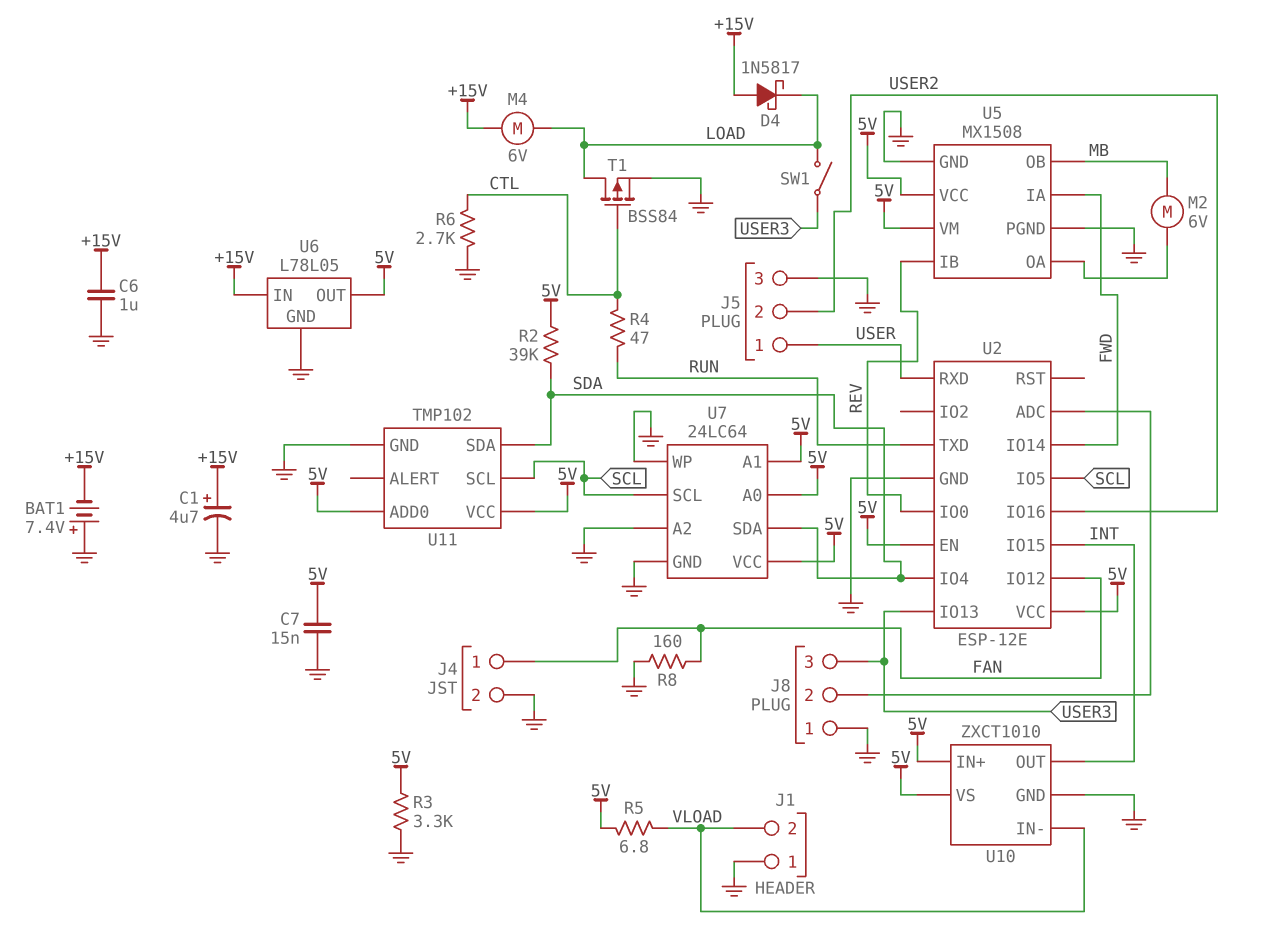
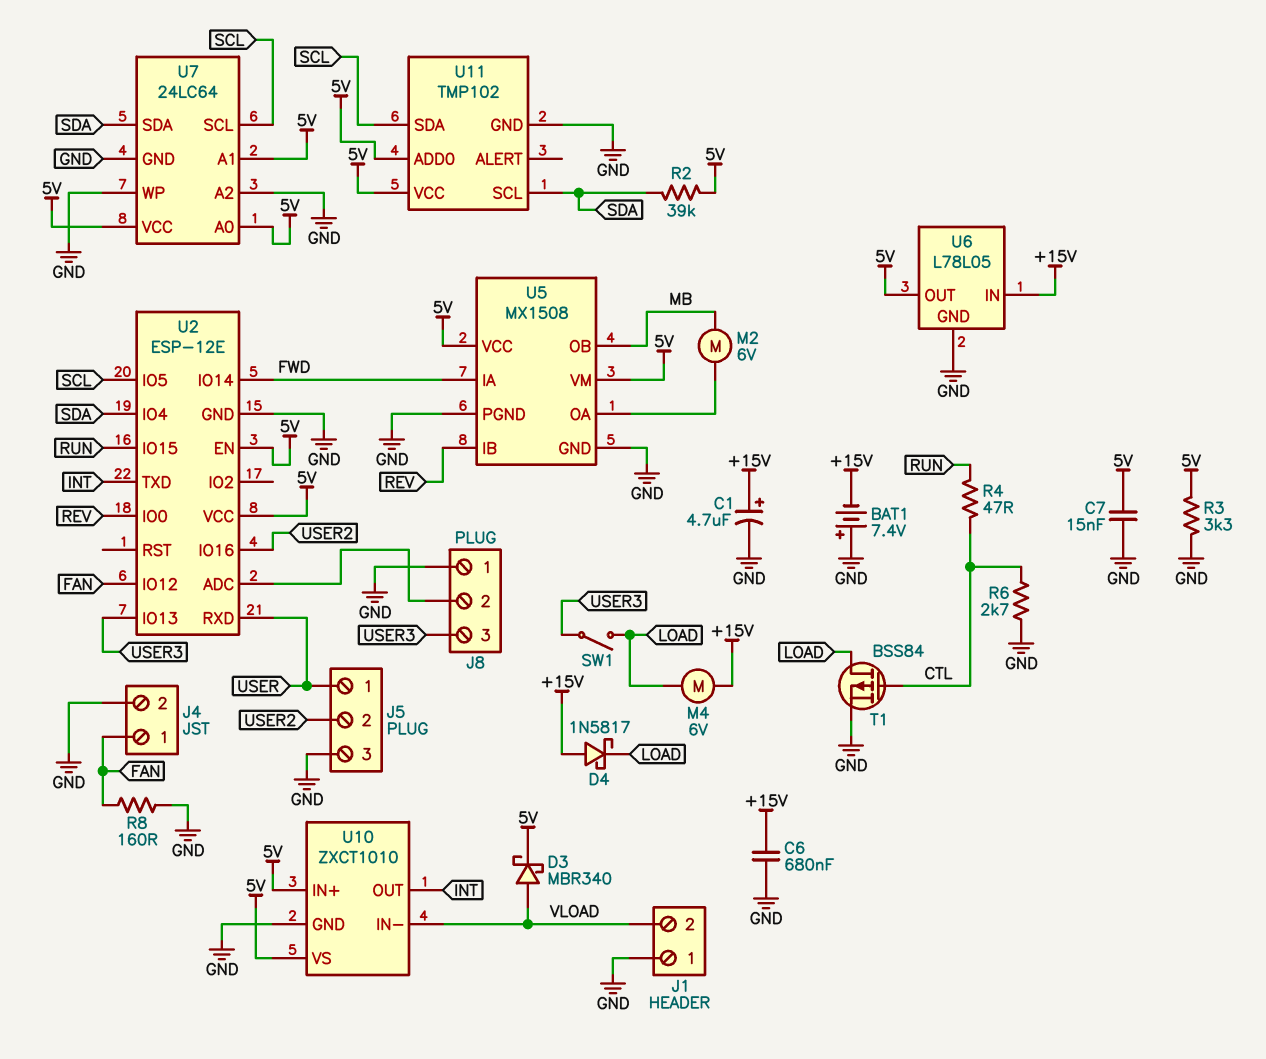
C6: 1uF (+15V, GND) -> 680nF (+15V, GND)
D3: none -> schottky MBR340 (A VLOAD, K 5V)
R5: 6.8 (5V, VLOAD) -> none
U2 pin IO15: INT -> RUN
U2 pin TXD: RUN -> INT
U11 pin SCL: SCL -> SDA
U11 pin SDA: SDA -> SCL

